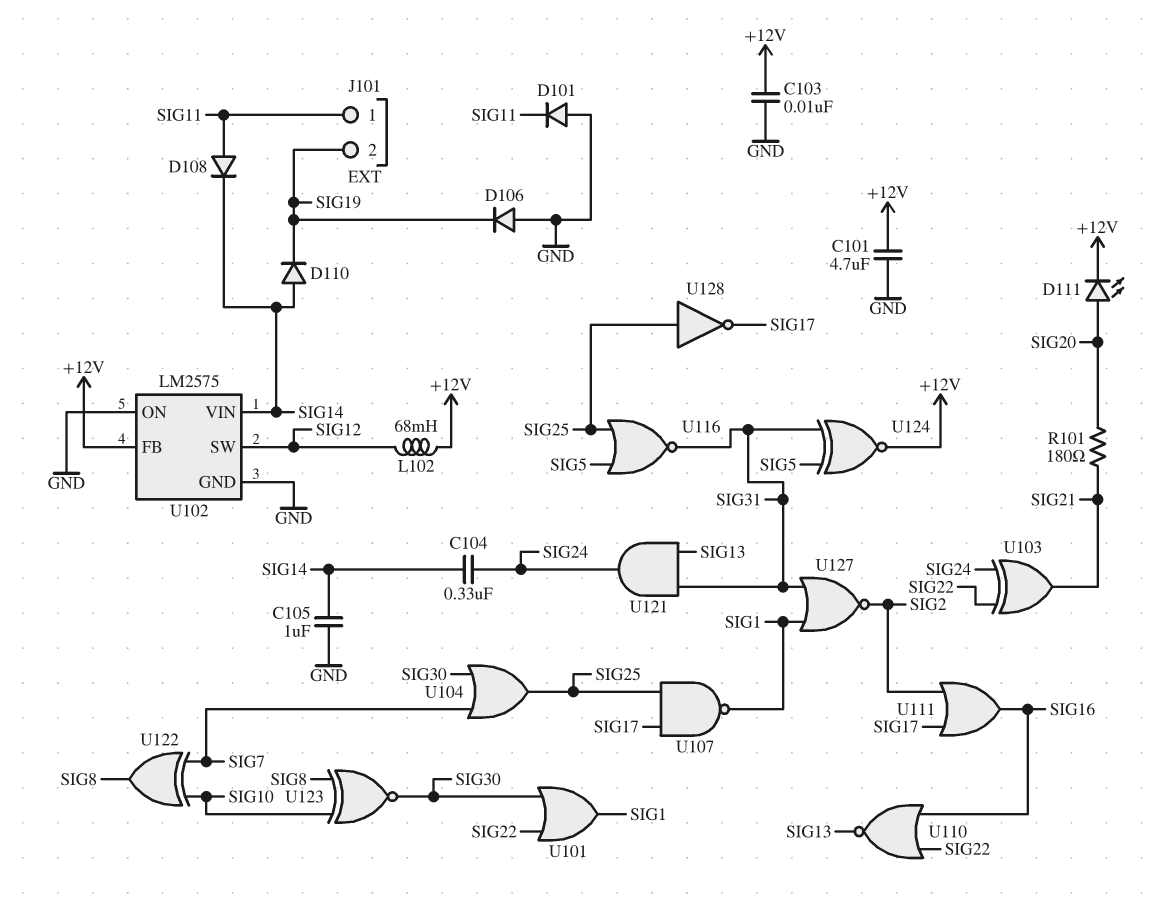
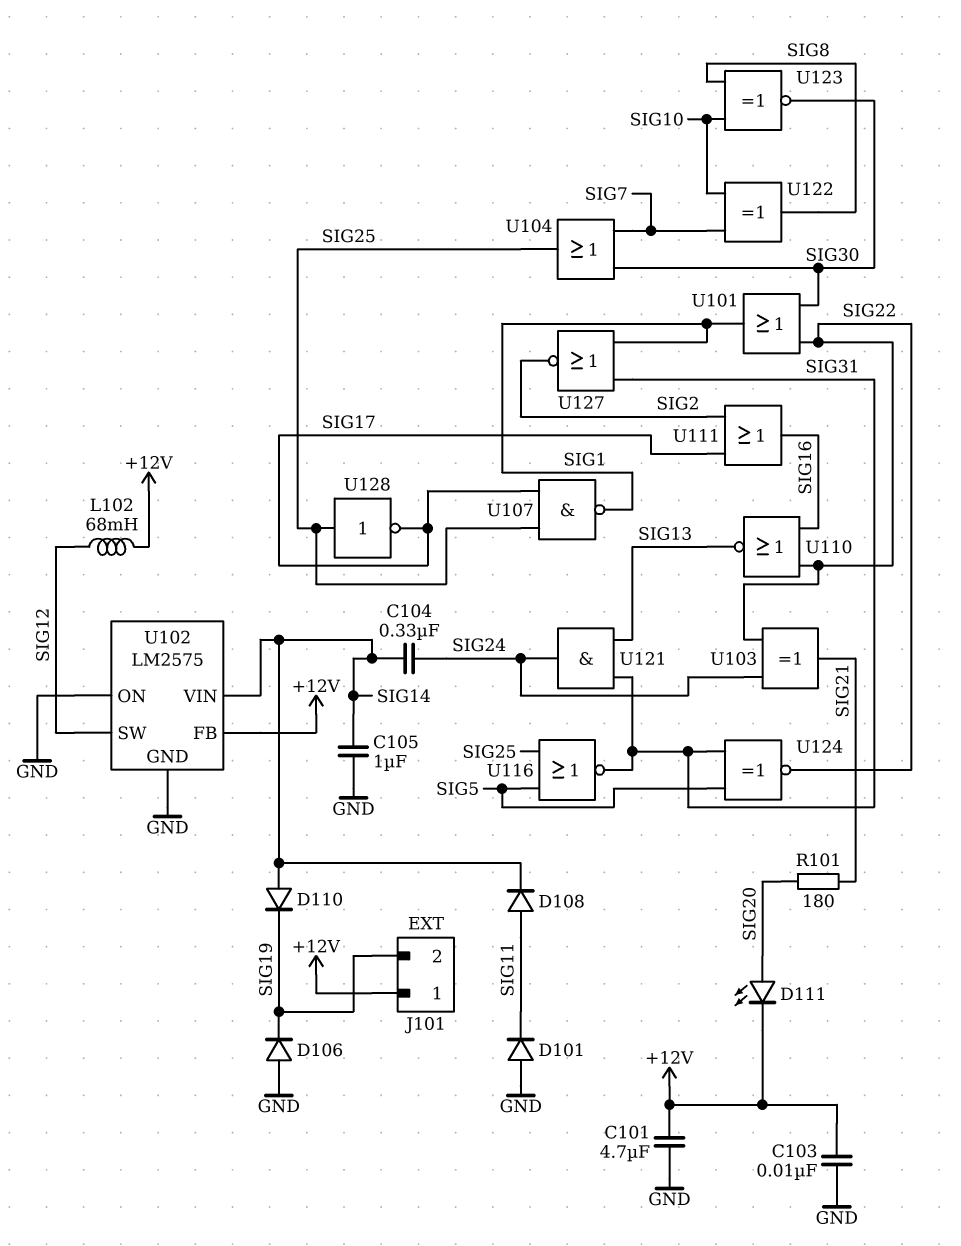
J101 pin 1: SIG11 -> +12V
U124: XNOR (in SIG5, in SIG31, out +12V) -> XNOR (in SIG5, in SIG31, out SIG22)

